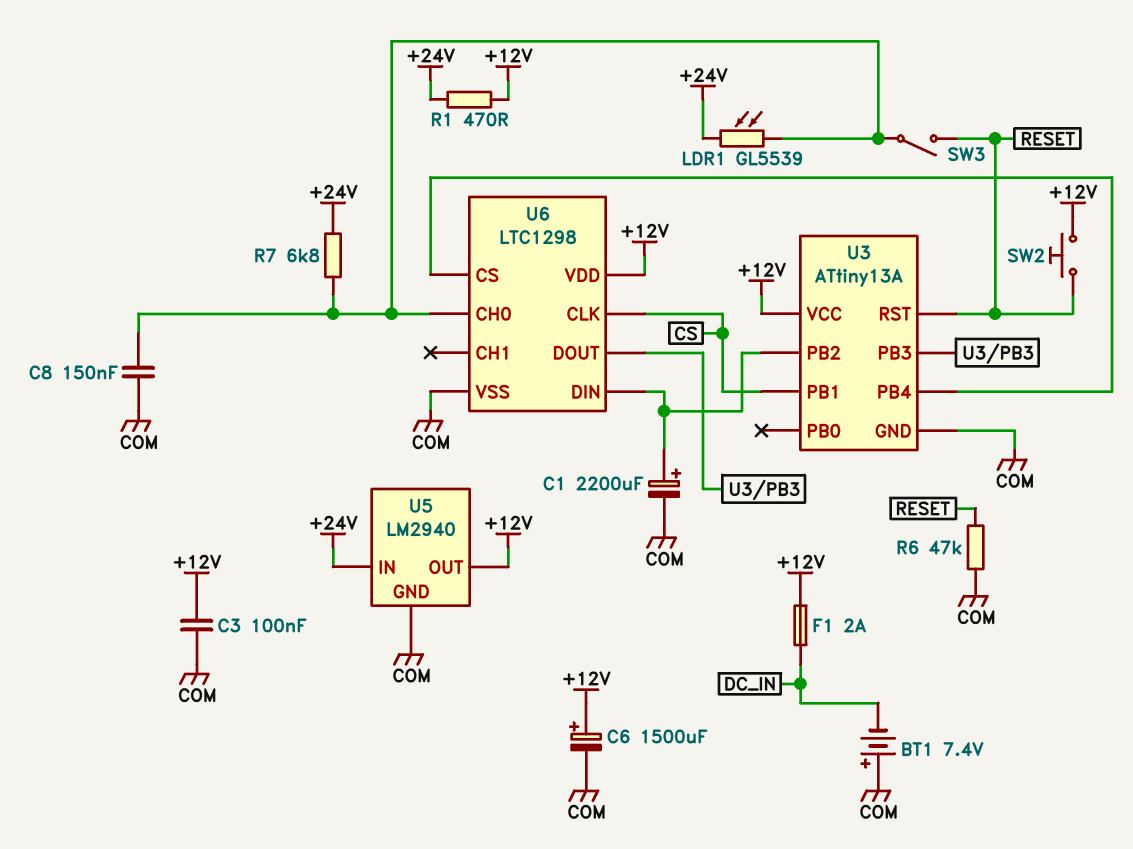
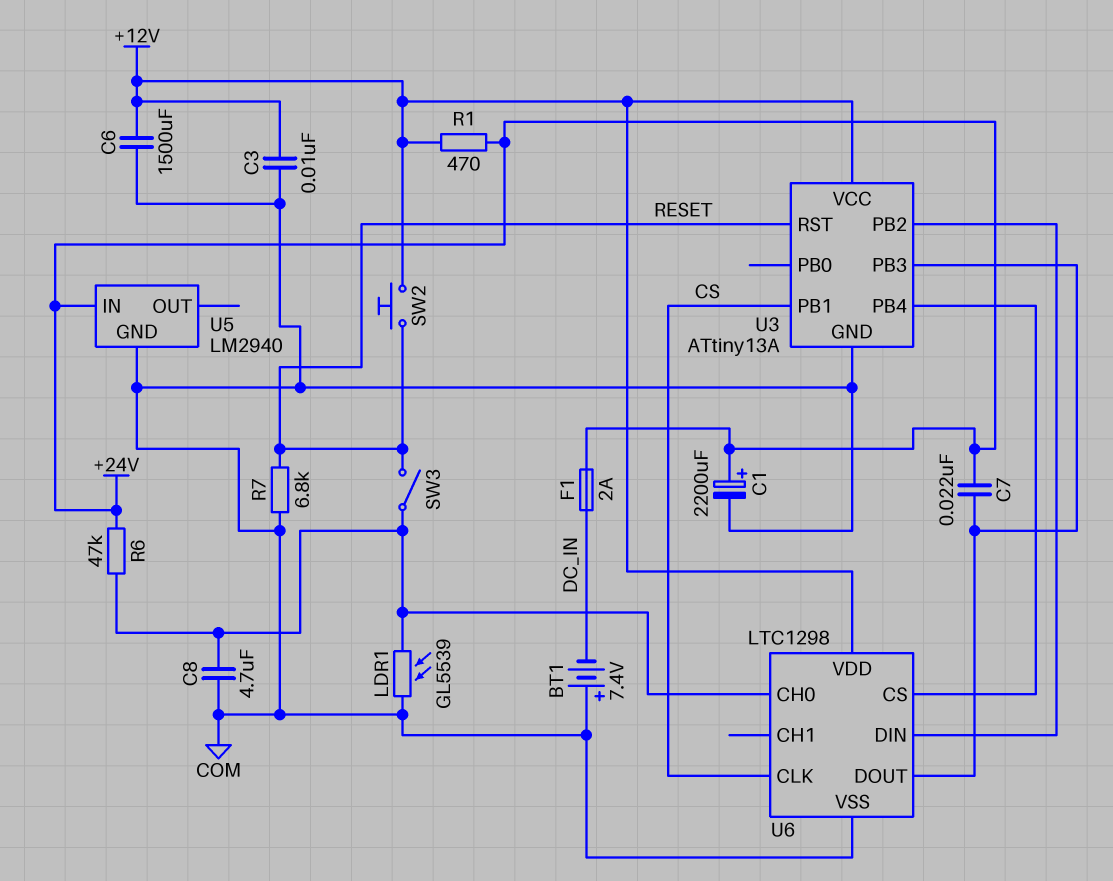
C1: 2200uF (plus U3/PB2, minus COM) -> 2200uF (plus +24V, minus COM)
C3: 100nF (+12V, COM) -> 10nF (+12V, COM)
C6: 1500uF (plus +12V, minus COM) -> 1500uF (+12V, COM)
C7: none -> 22nF (+24V, U3/PB3)
C8: 150nF (COM, U6/CH0) -> 4.7uF (COM, U6/CH0)
F1: 2A (+12V, DC_IN) -> 2A (+24V, DC_IN)
LDR1: GL5539 (+24V, U6/CH0) -> GL5539 (COM, U6/CH0)
R6: 47k (COM, RESET) -> 47k (+24V, U6/CH0)
R7: 6.8k (+24V, U6/CH0) -> 6.8k (COM, RESET)
U5 pin OUT: +12V -> none

